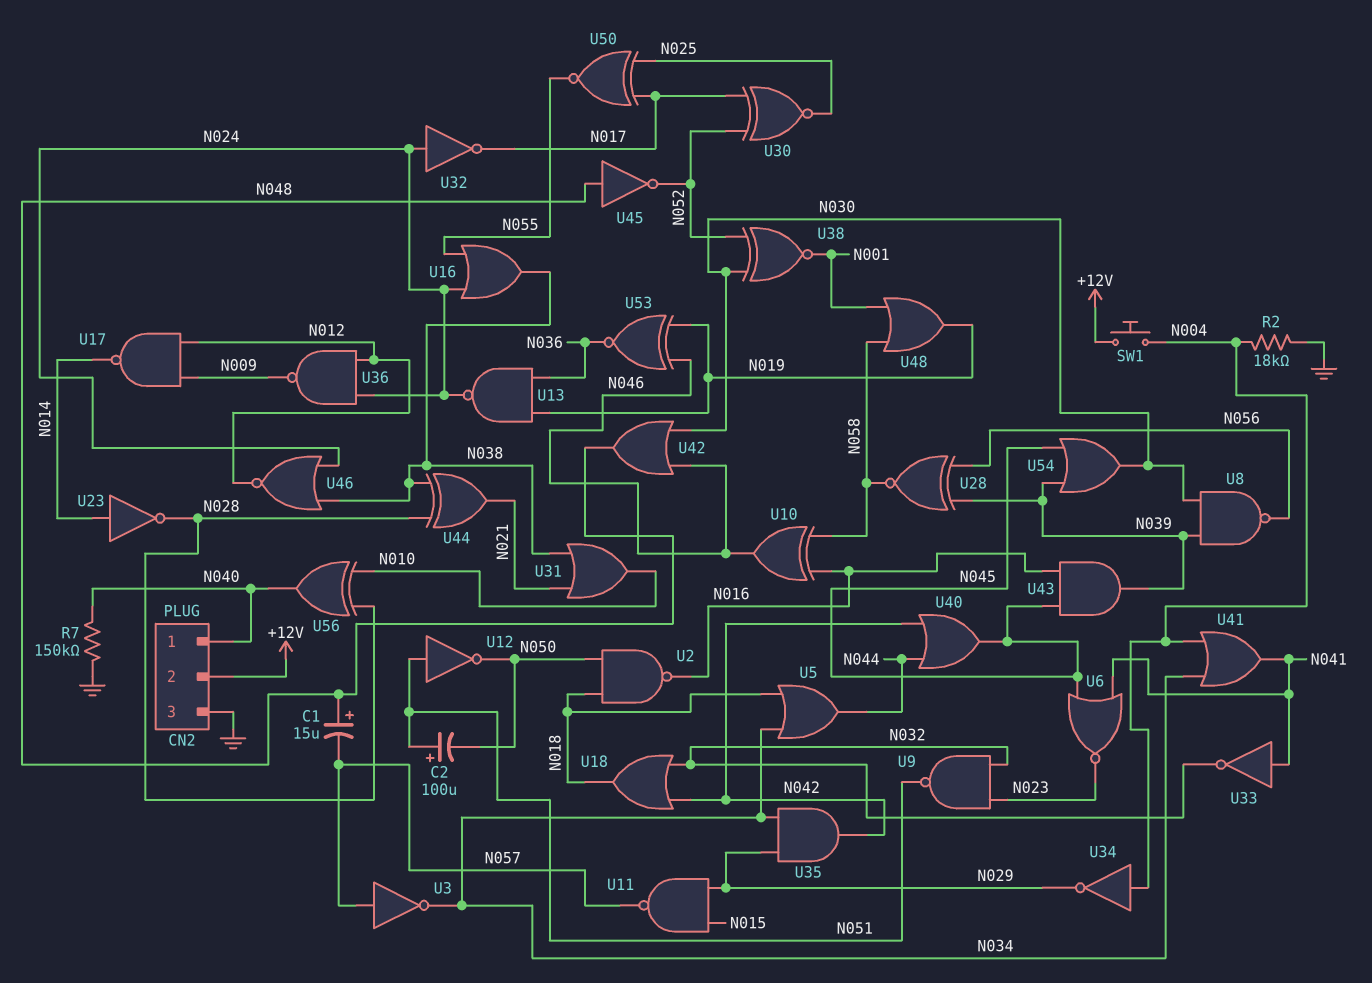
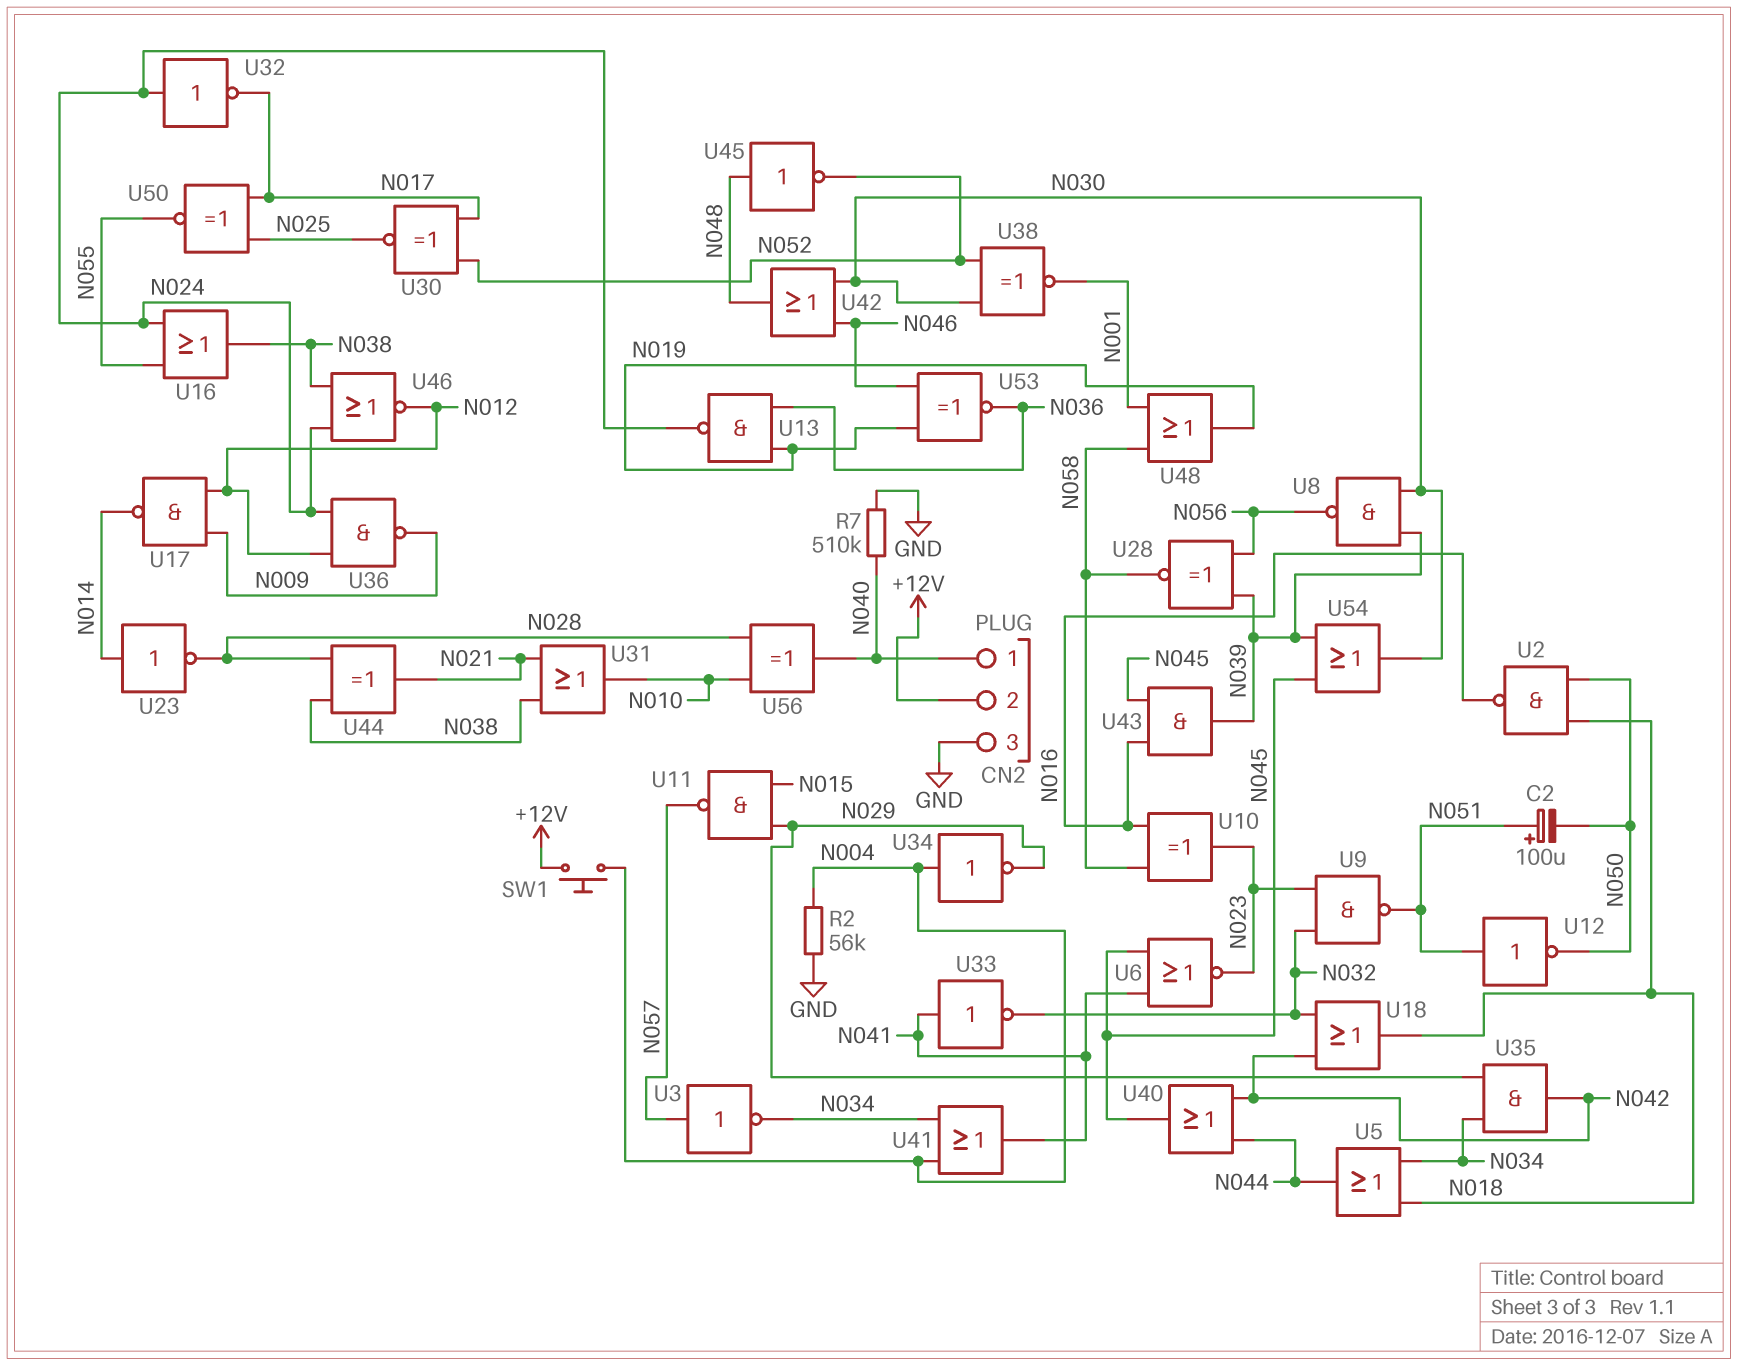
C1: 15uF (plus N048, minus N057) -> none
R2: 18k (GND, N004) -> 56k (GND, N004)
R7: 150k (GND, N040) -> 510k (GND, N040)
U10: XOR (in N016, in N058, out N046) -> XOR (in N016, in N058, out N023)

